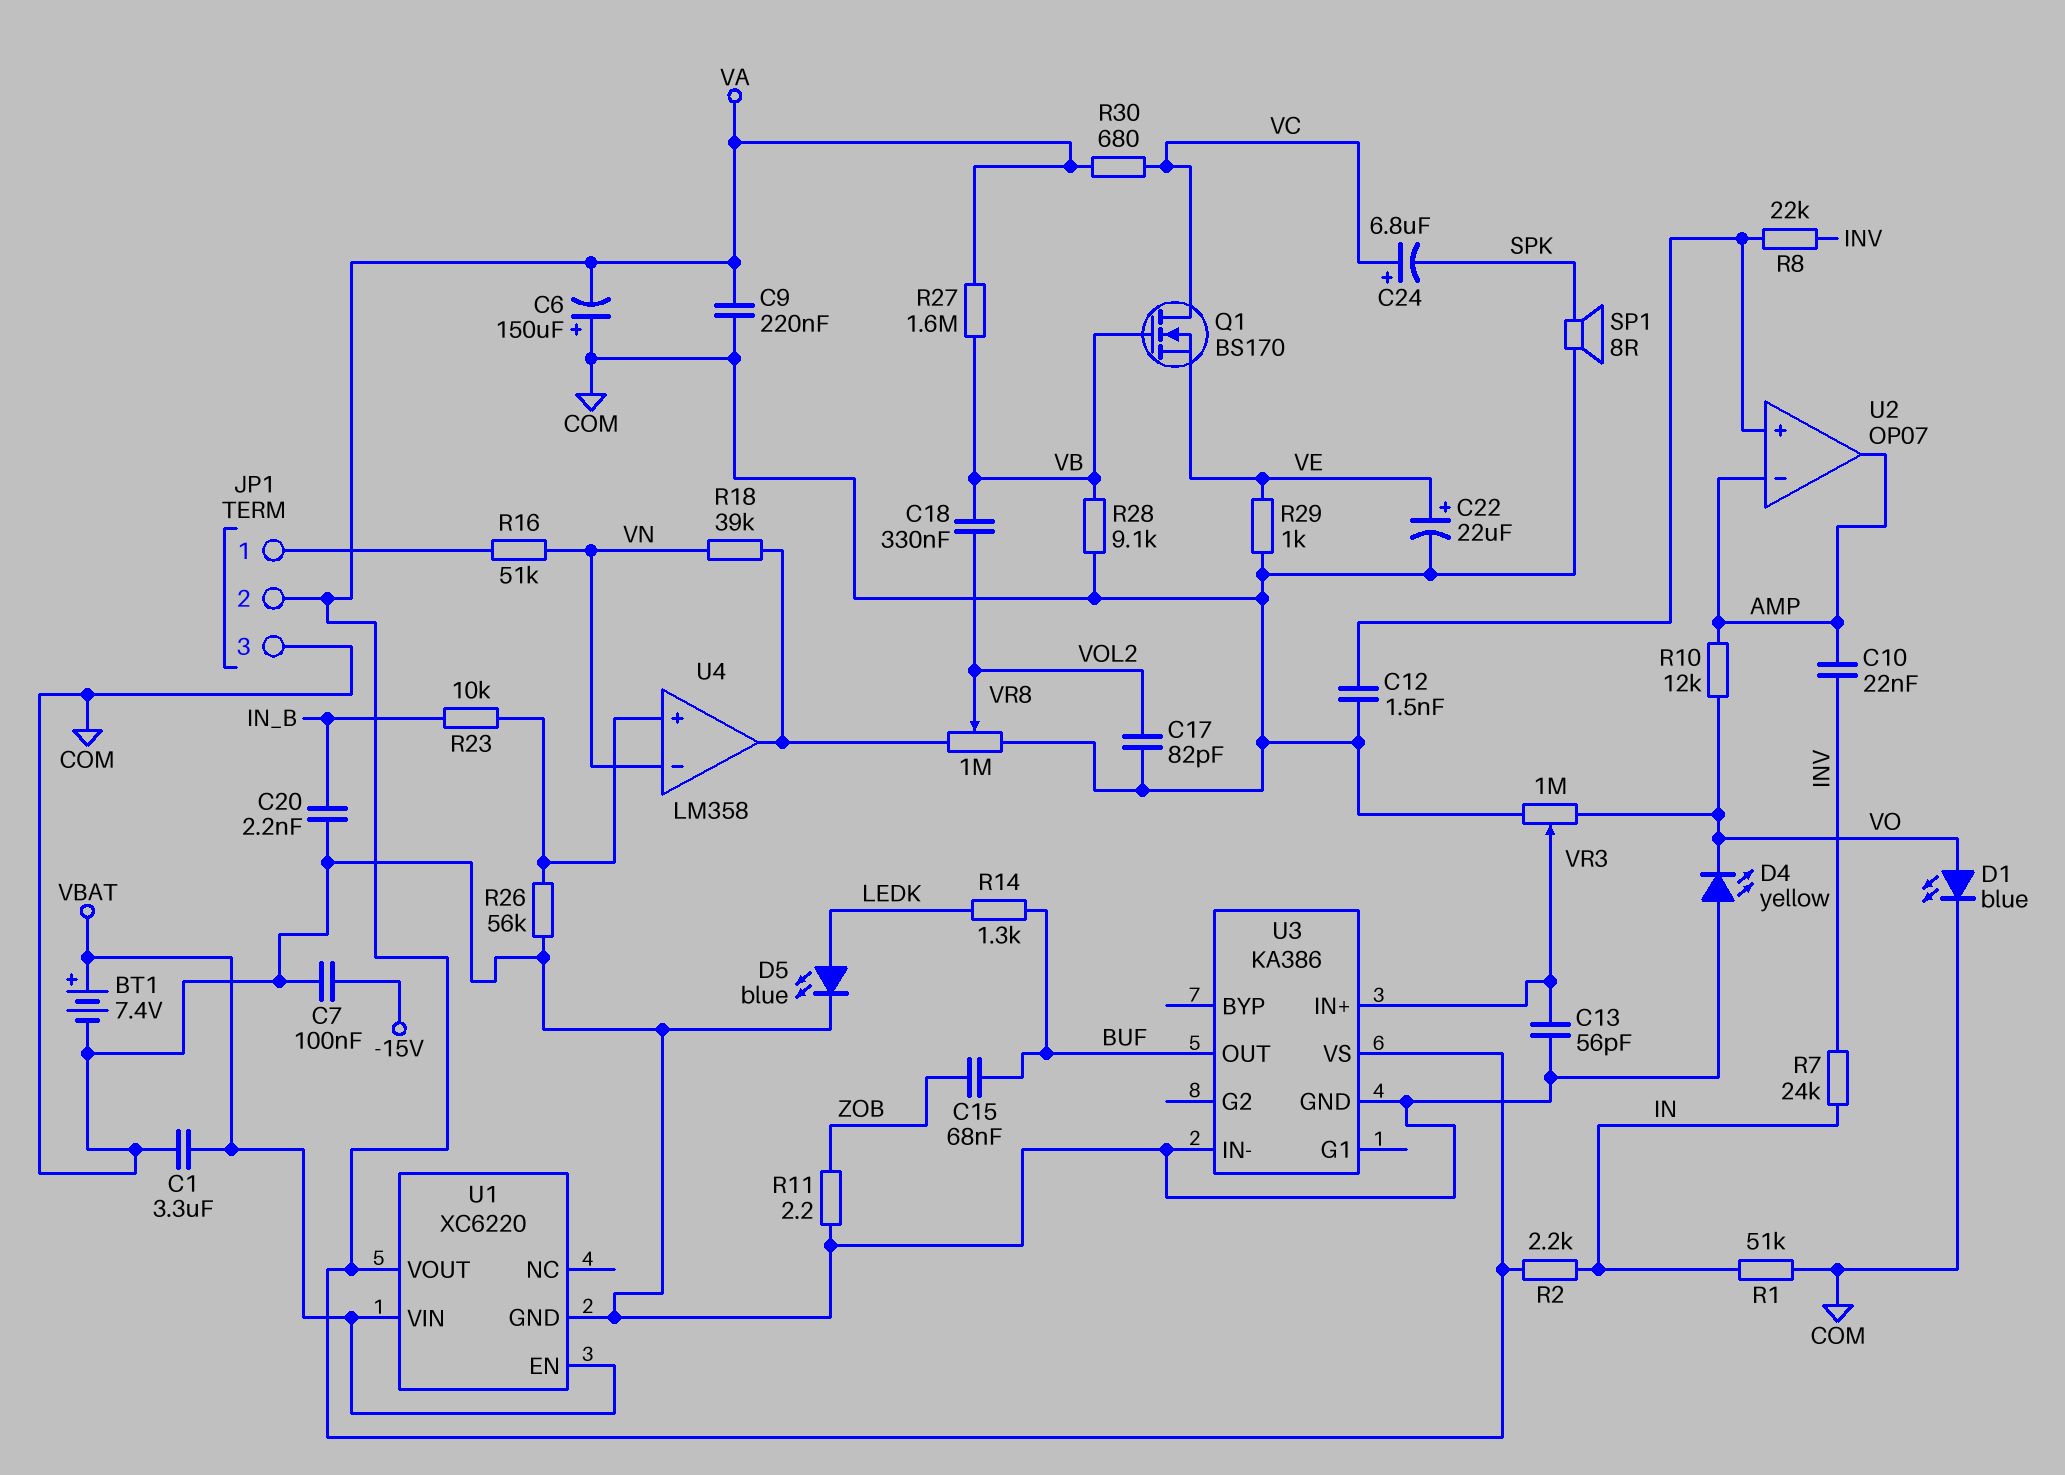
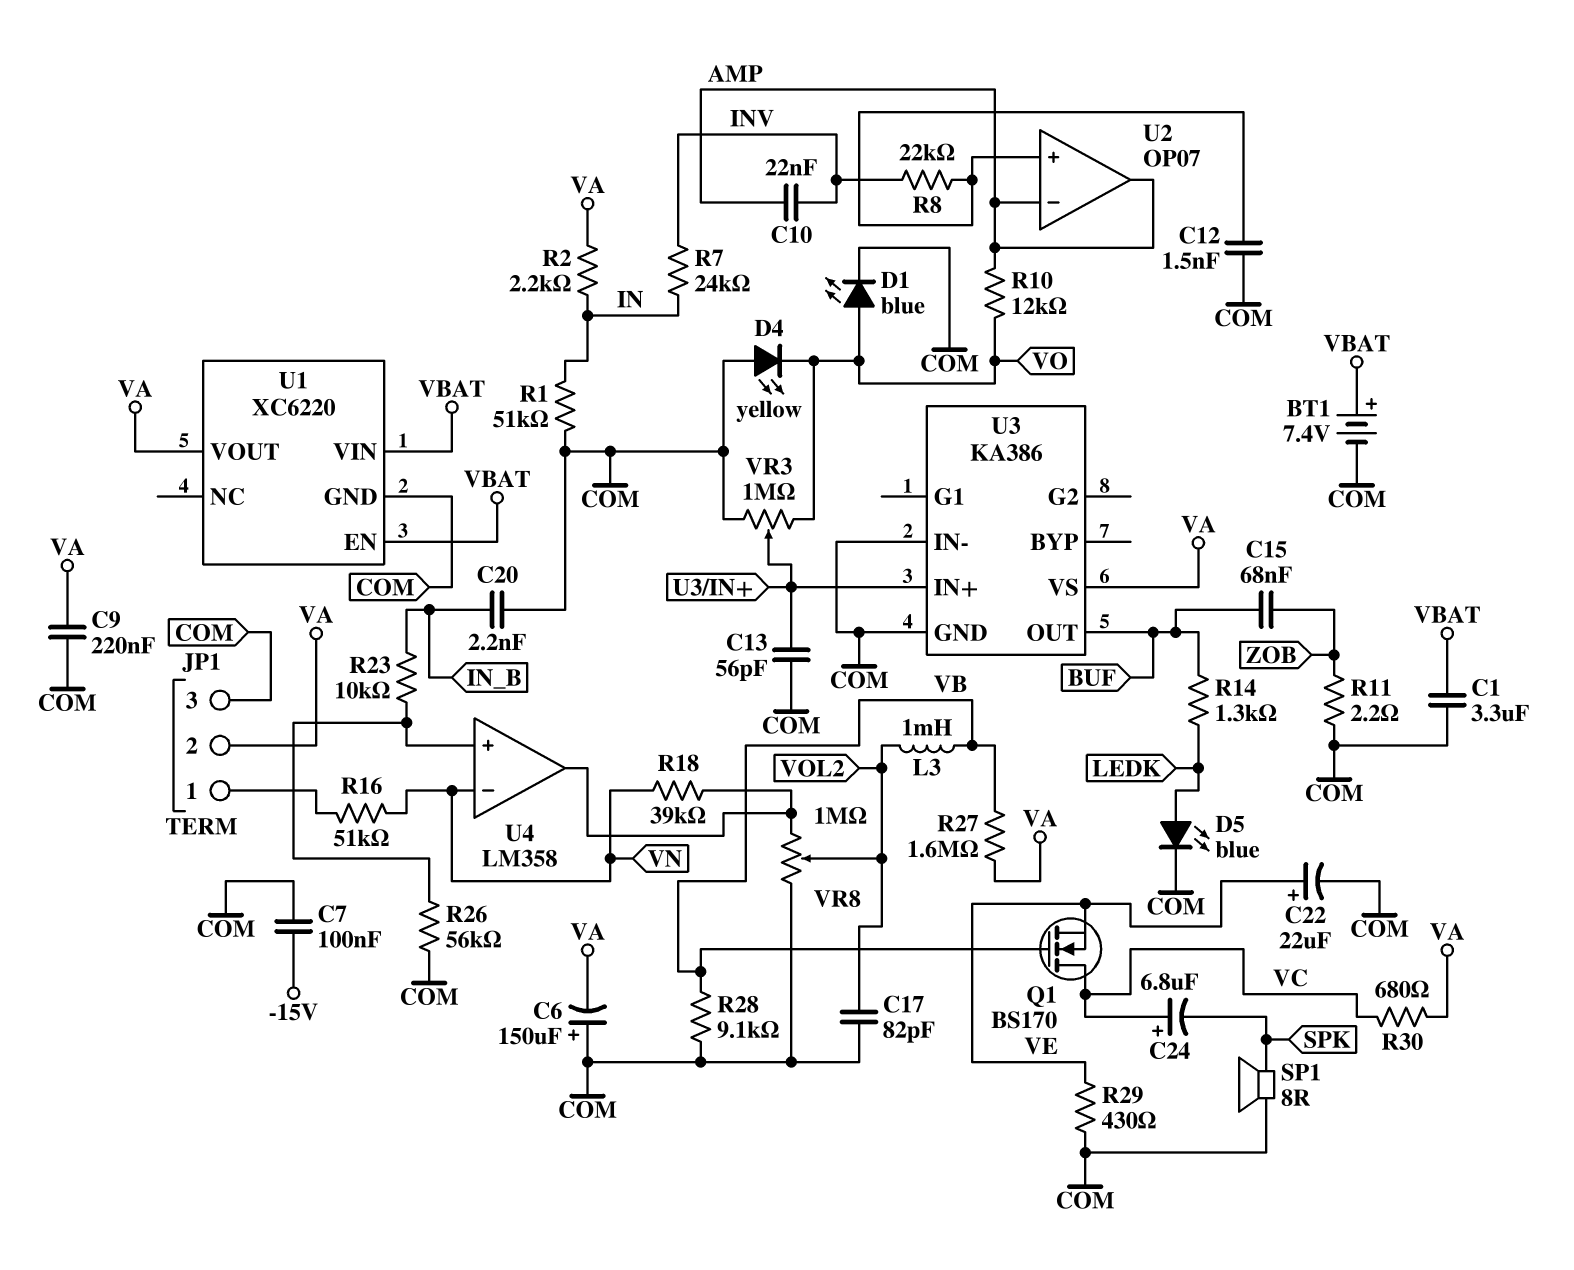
C18: 330nF (VB, VOL2) -> none
L3: none -> 1mH (VB, VOL2)
R29: 1k (COM, VE) -> 430 (COM, VE)

